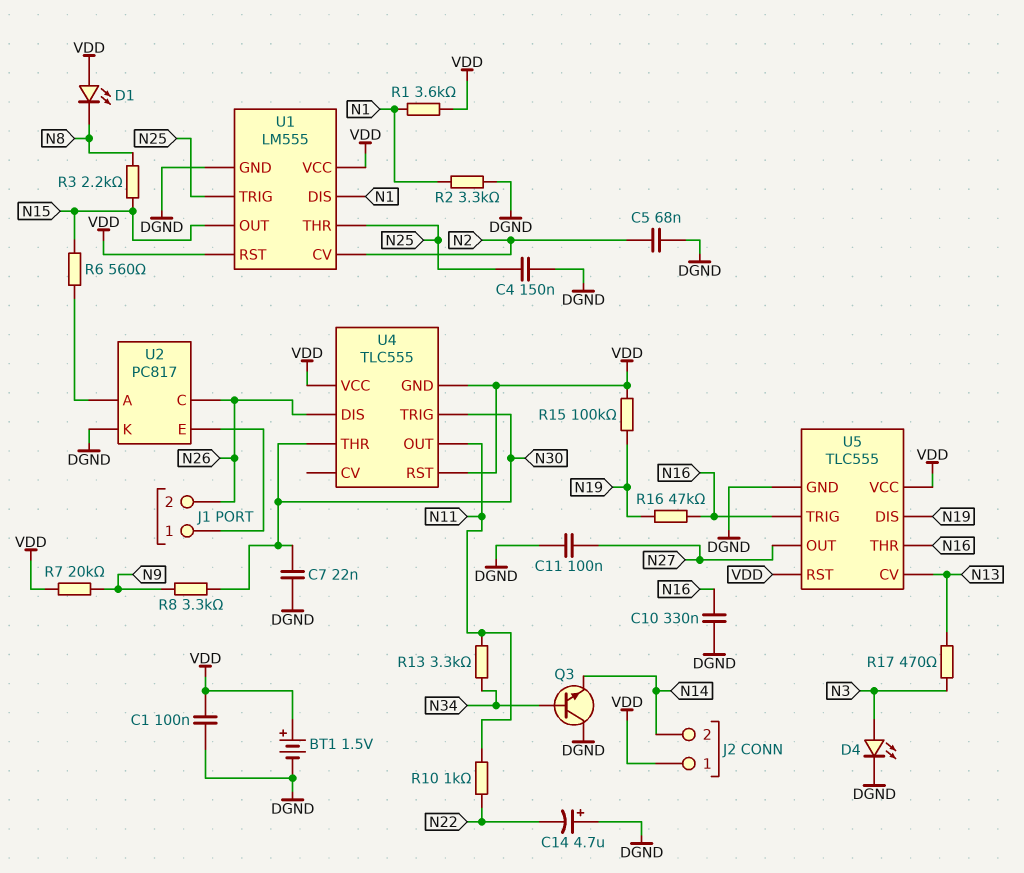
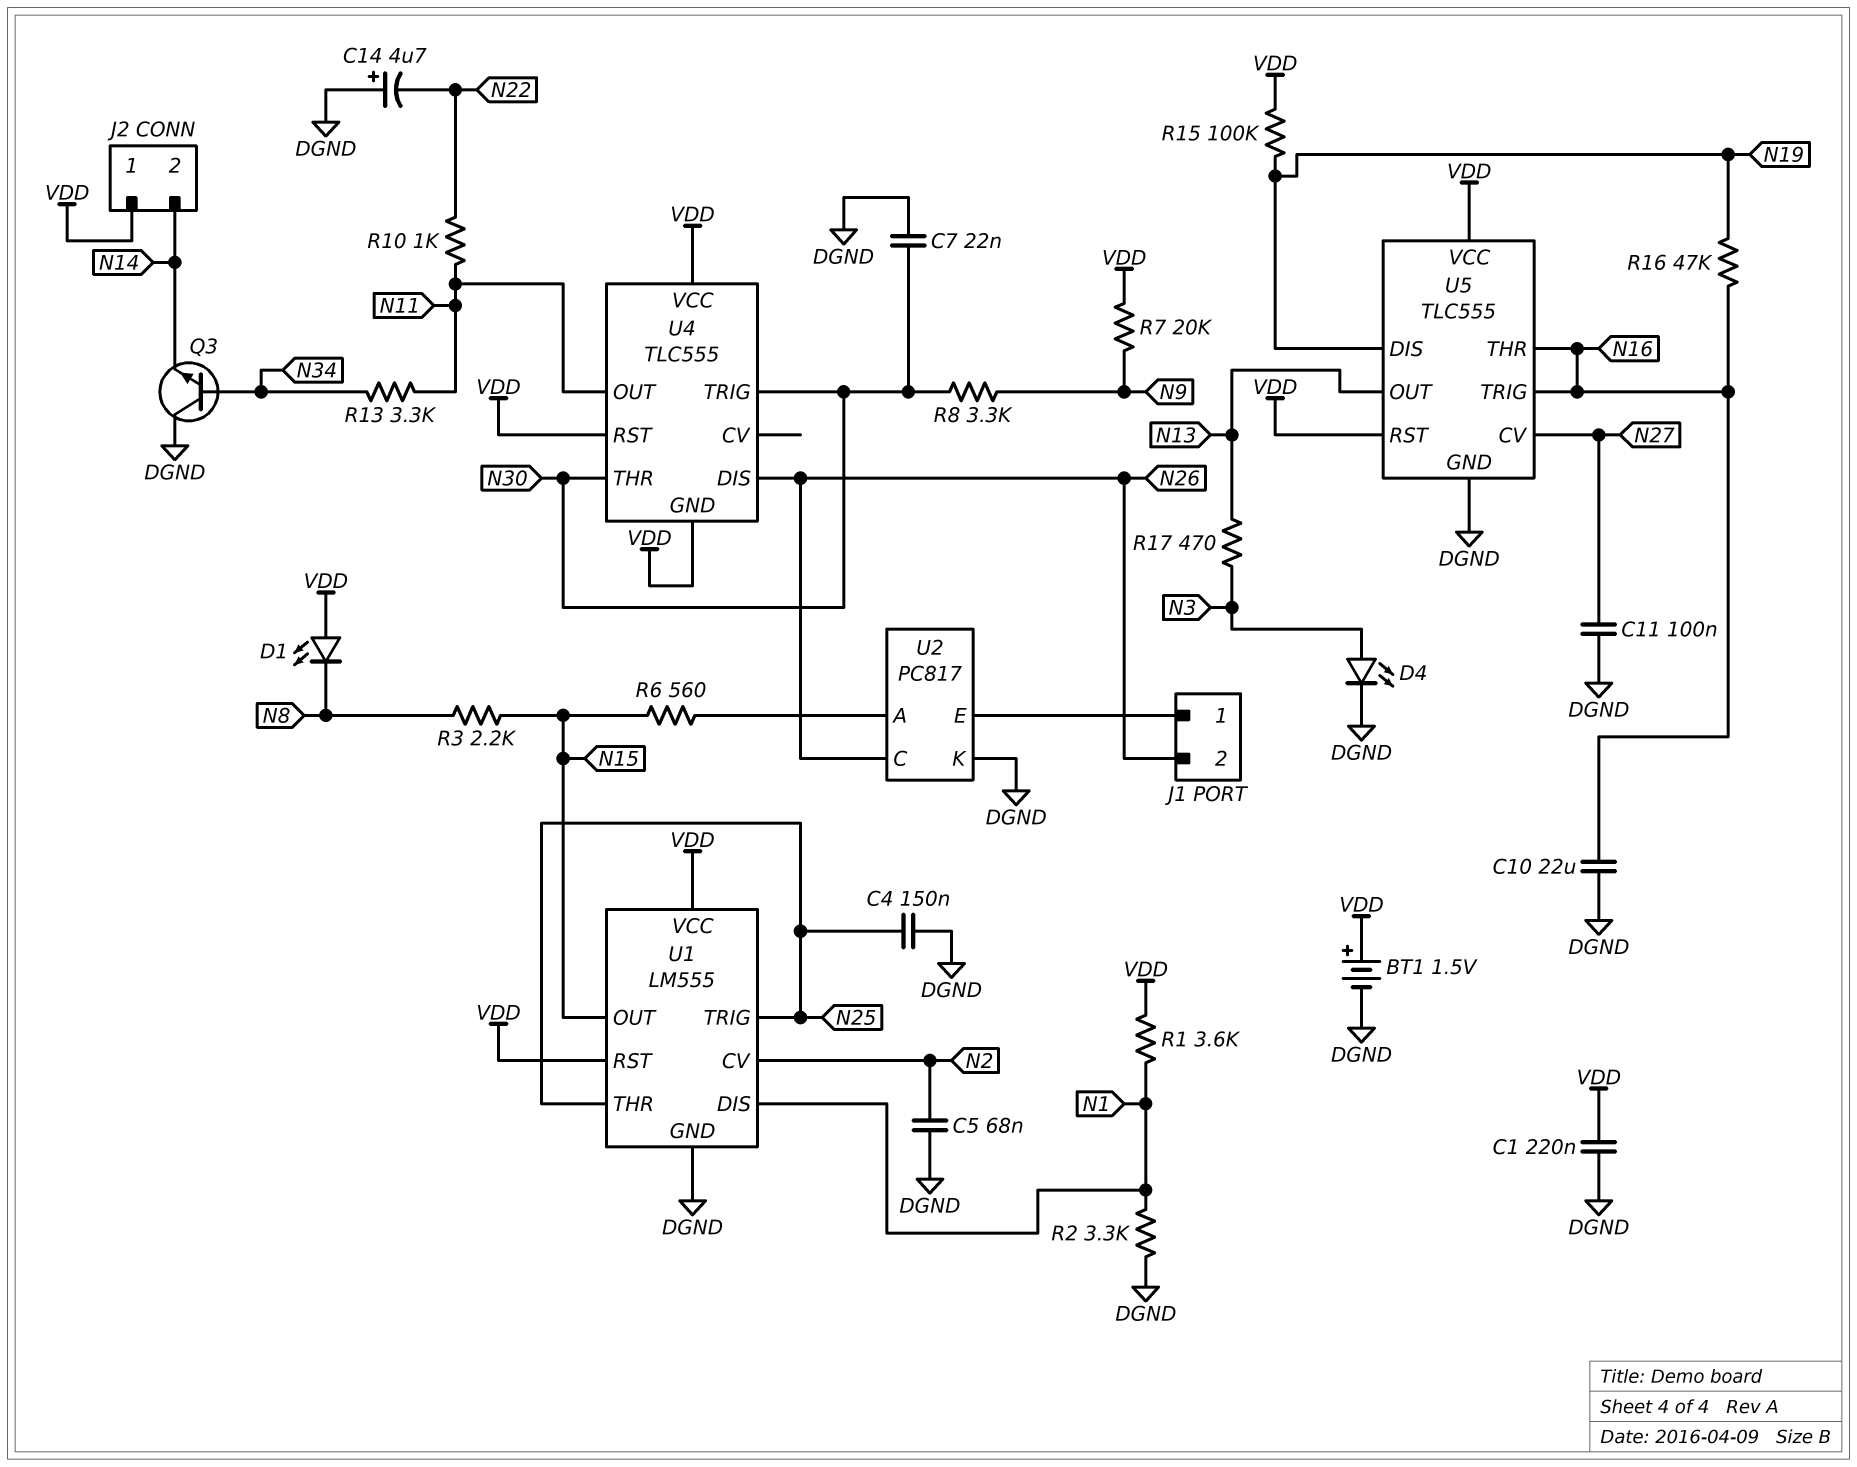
C1: 100nF (DGND, VDD) -> 220nF (DGND, VDD)
C10: 330nF (DGND, N16) -> 22uF (DGND, N16)
U5 pin CV: N13 -> N27
U5 pin OUT: N27 -> N13

